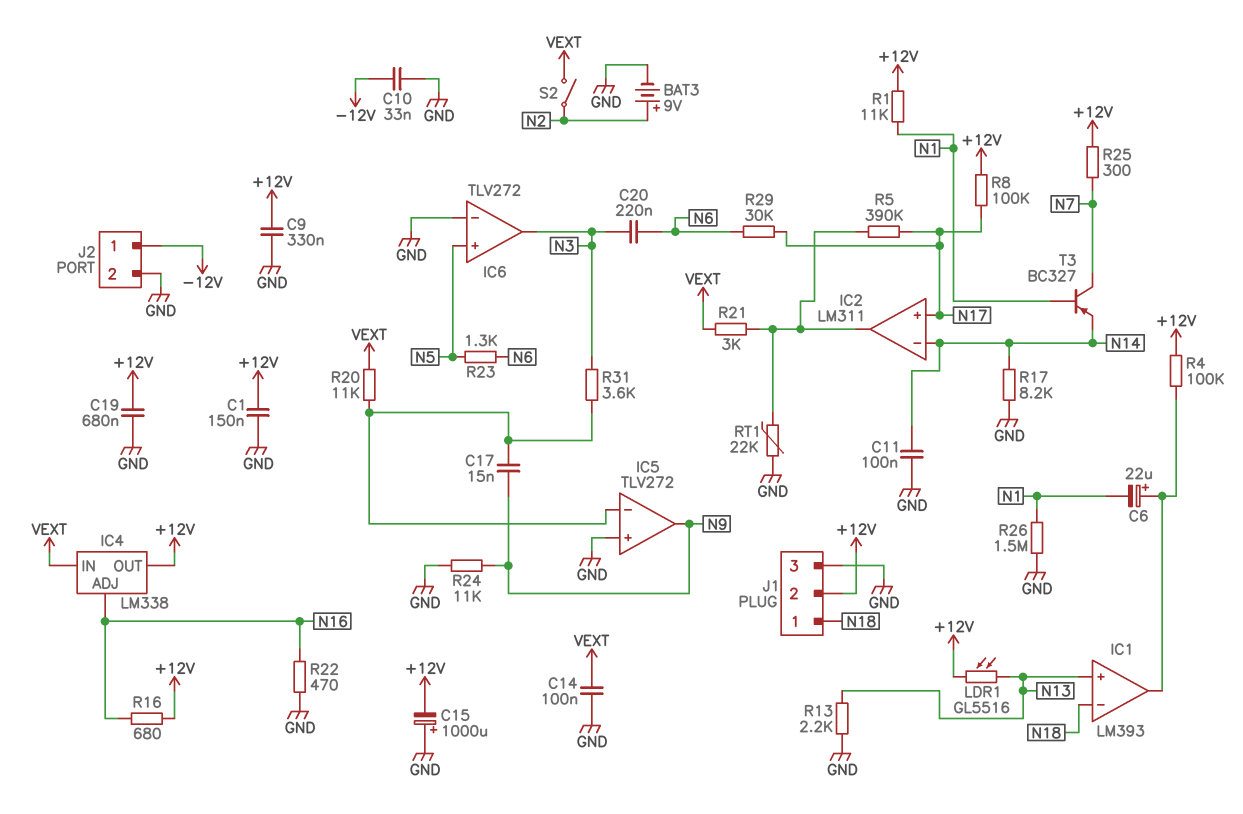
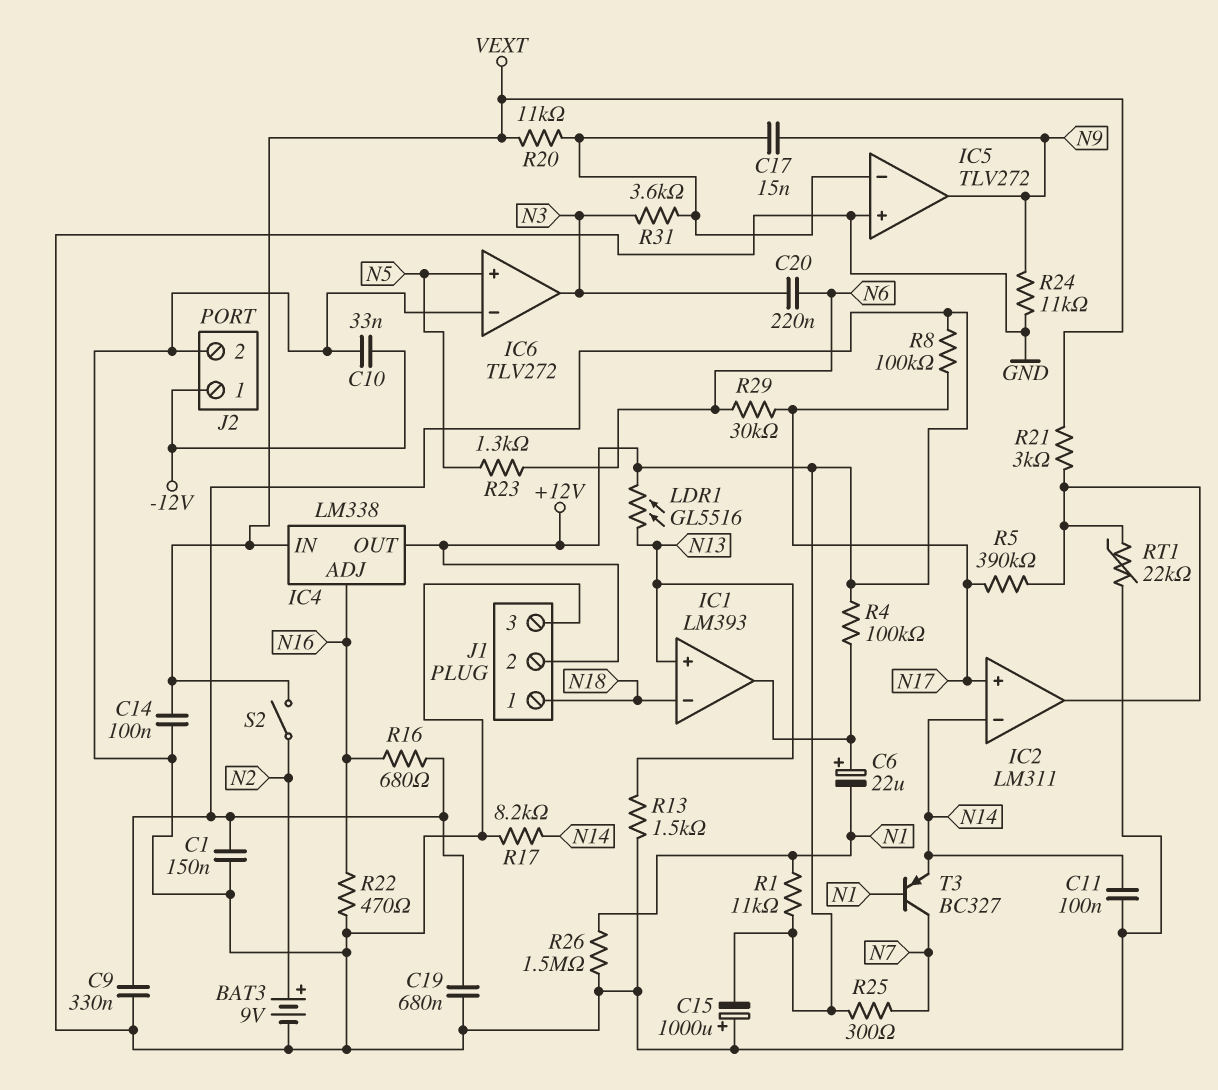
R13: 2.2k (GND, N13) -> 1.5k (GND, N13)

